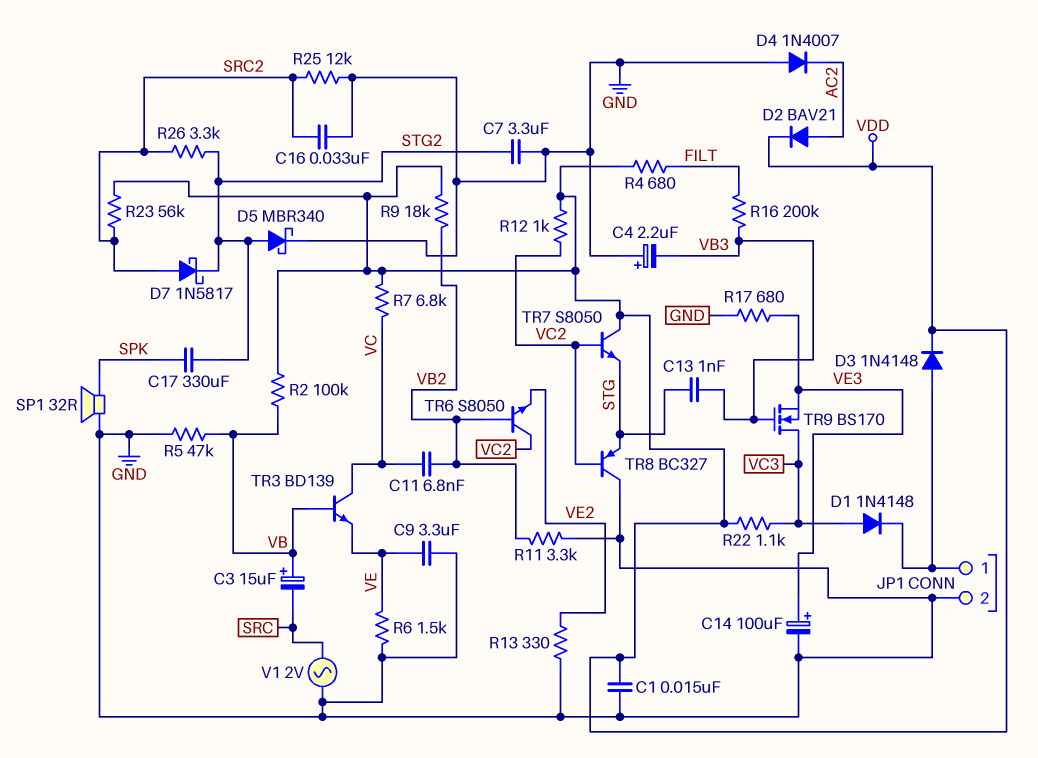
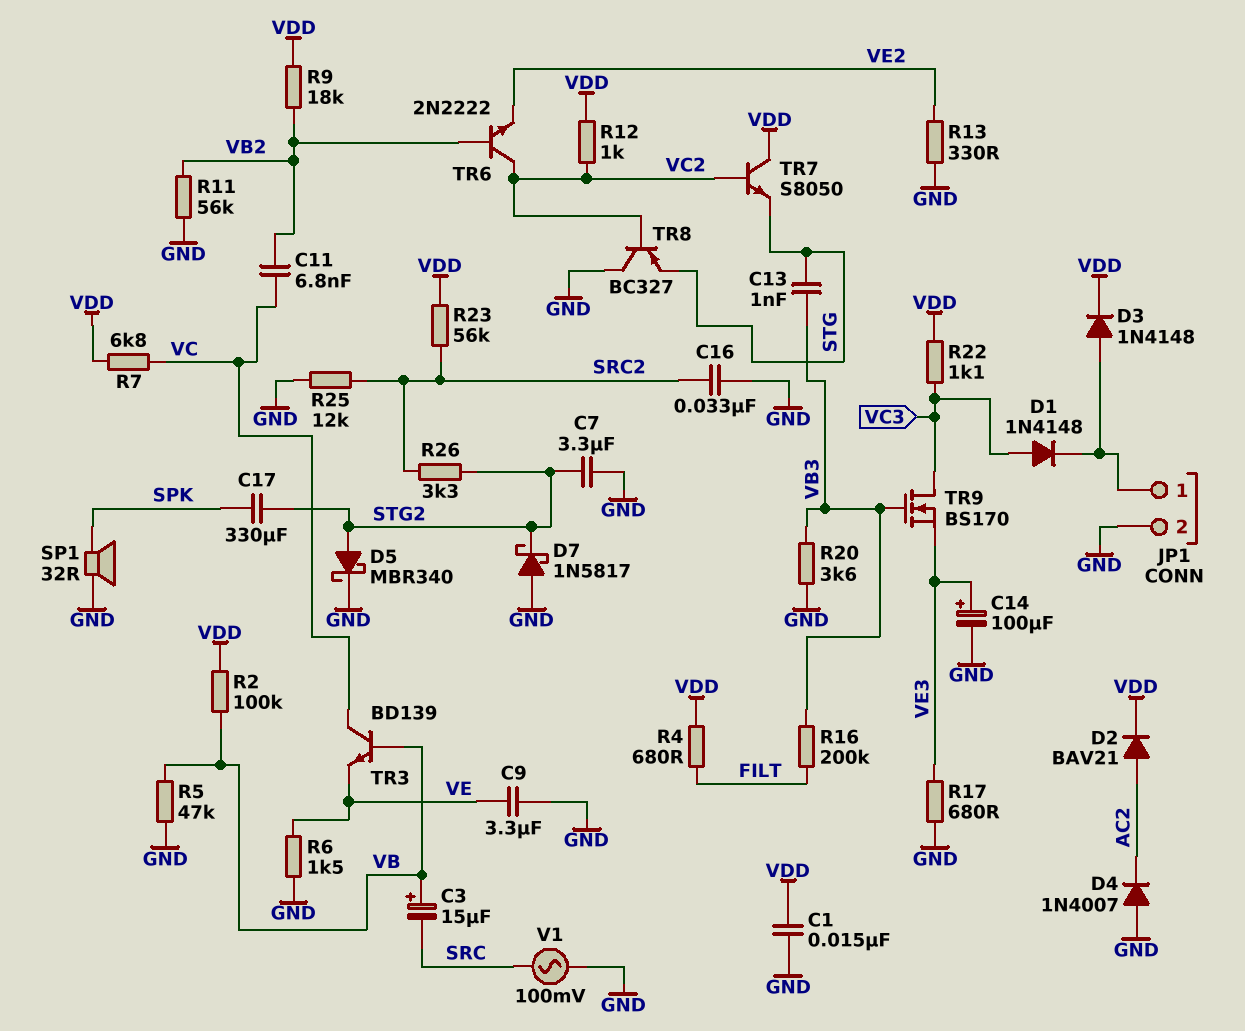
C4: 2.2uF (plus GND, minus VB3) -> none
D7: schottky 1N5817 (A SRC2, K STG2) -> schottky 1N5817 (A GND, K STG2)
R11: 3.3k (GND, VB2) -> 56k (GND, VB2)
R20: none -> 3.6k (GND, VB3)
TR6: NPN S8050 (B VB2, C VC2, E VE2) -> NPN 2N2222 (B VB2, C VC2, E VE2)
V1: AC 2V (GND, SRC) -> AC 100mV (GND, SRC)

